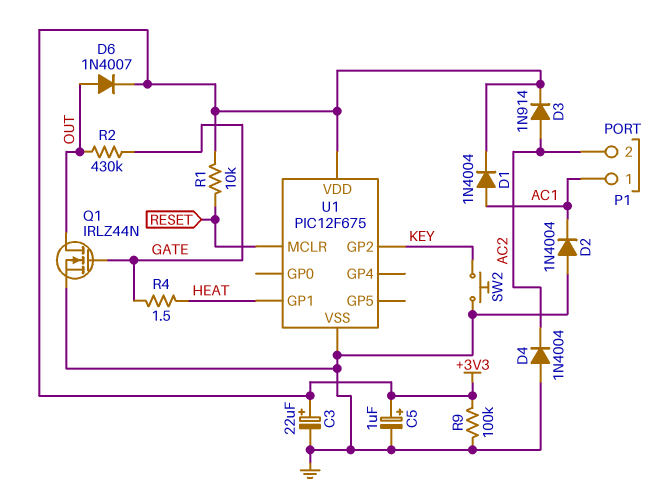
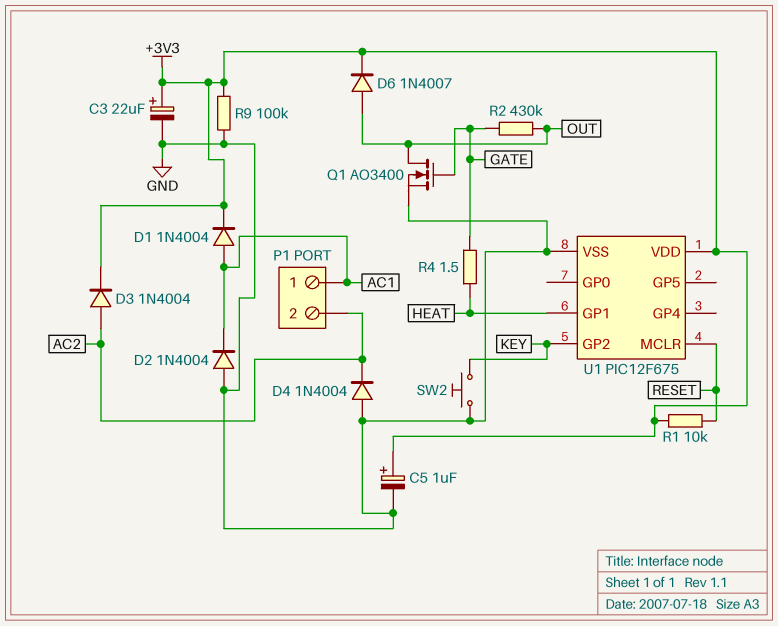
D3: diode 1N914 (A AC2, K +3V3) -> diode 1N4004 (A AC2, K +3V3)
Q1: NMOS IRLZ44N (G GATE, D OUT, S GND) -> NMOS AO3400 (G GATE, D OUT, S GND)

